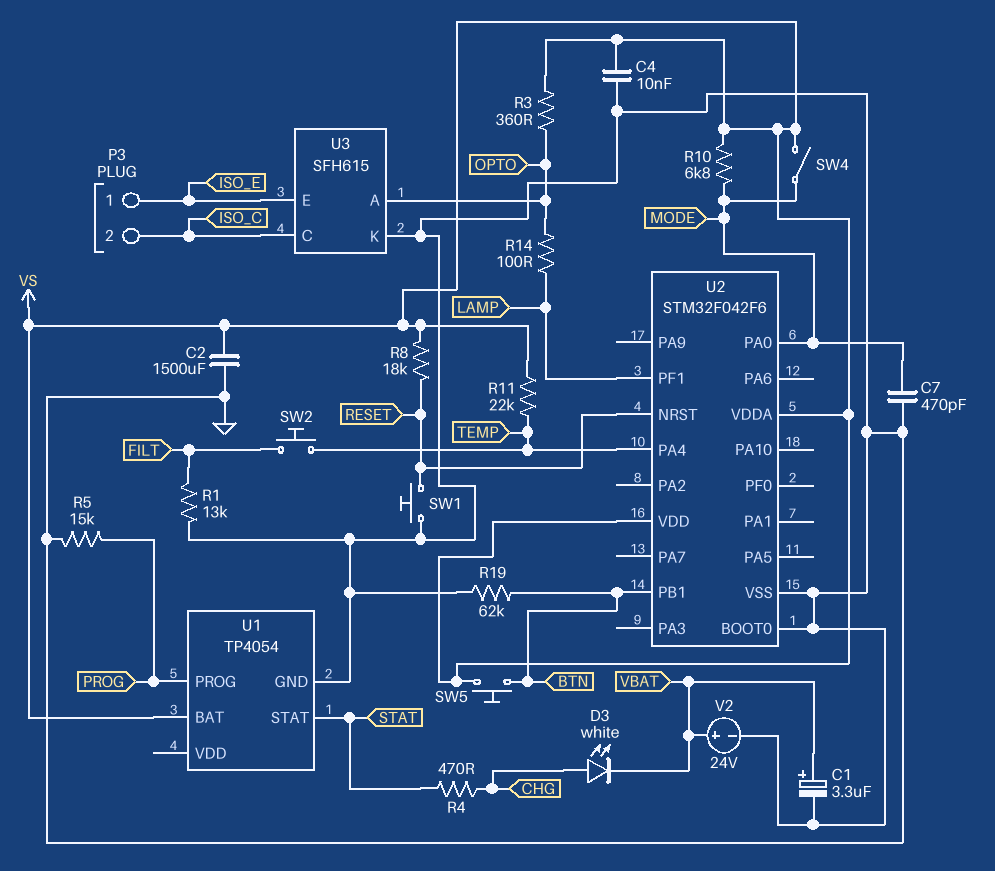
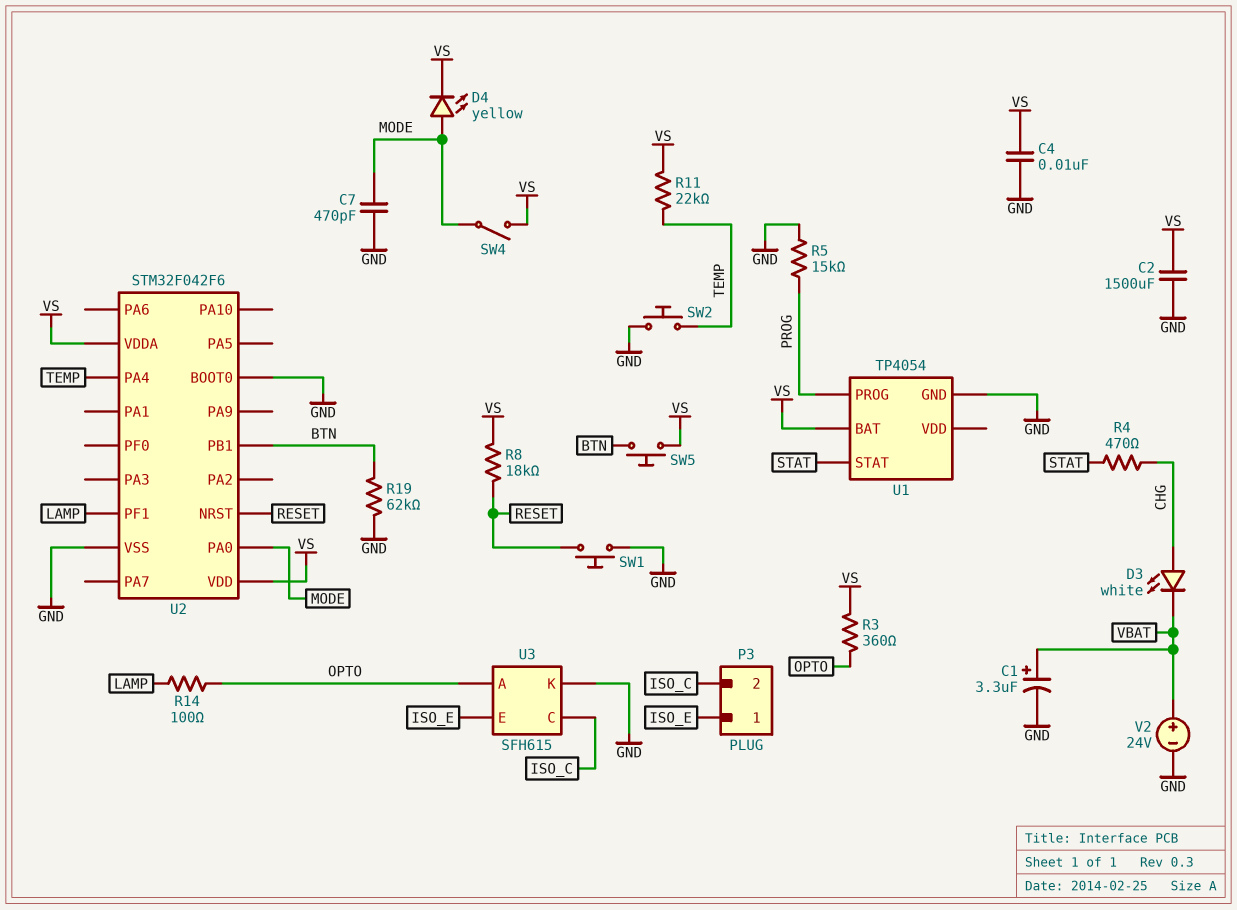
D4: none -> LED yellow (A MODE, K VS)
R1: 13k (FILT, GND) -> none
R10: 6.8k (MODE, VS) -> none
SW2: button (FILT, TEMP) -> button (GND, TEMP)

